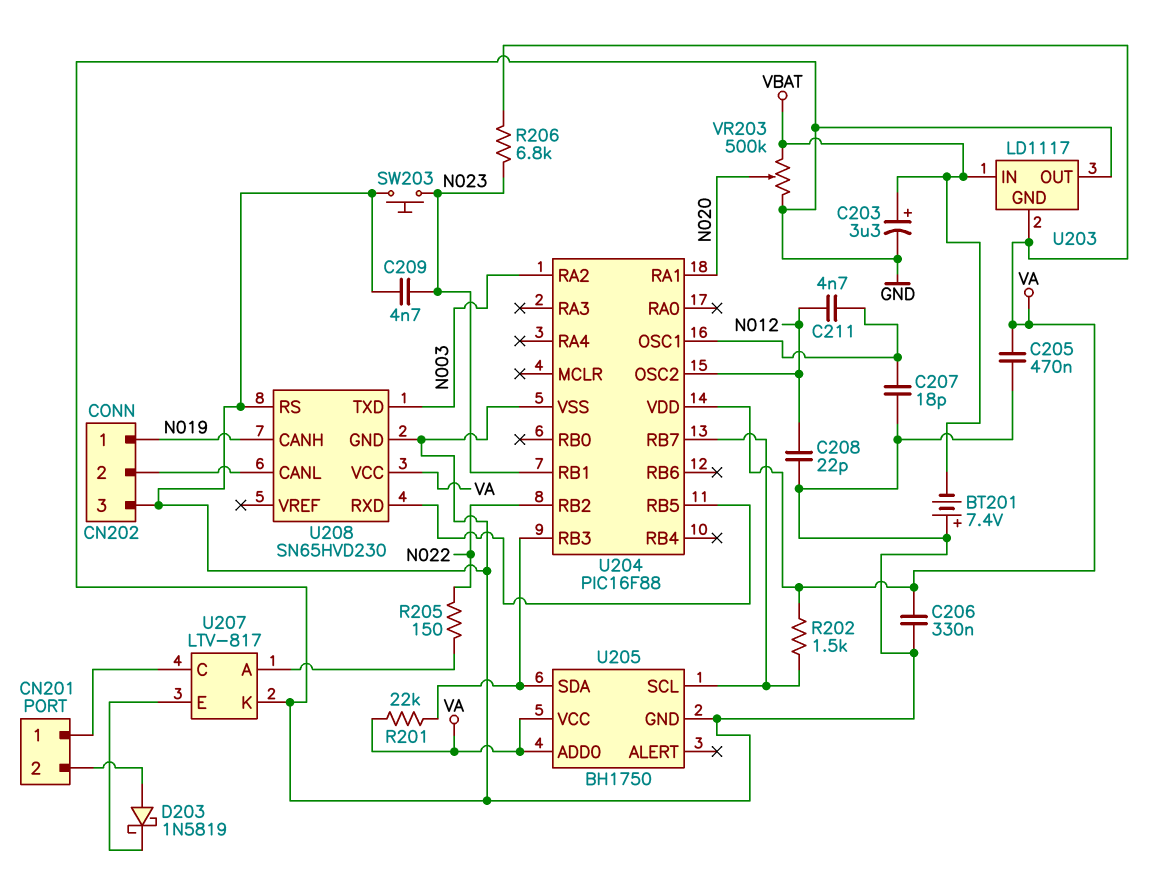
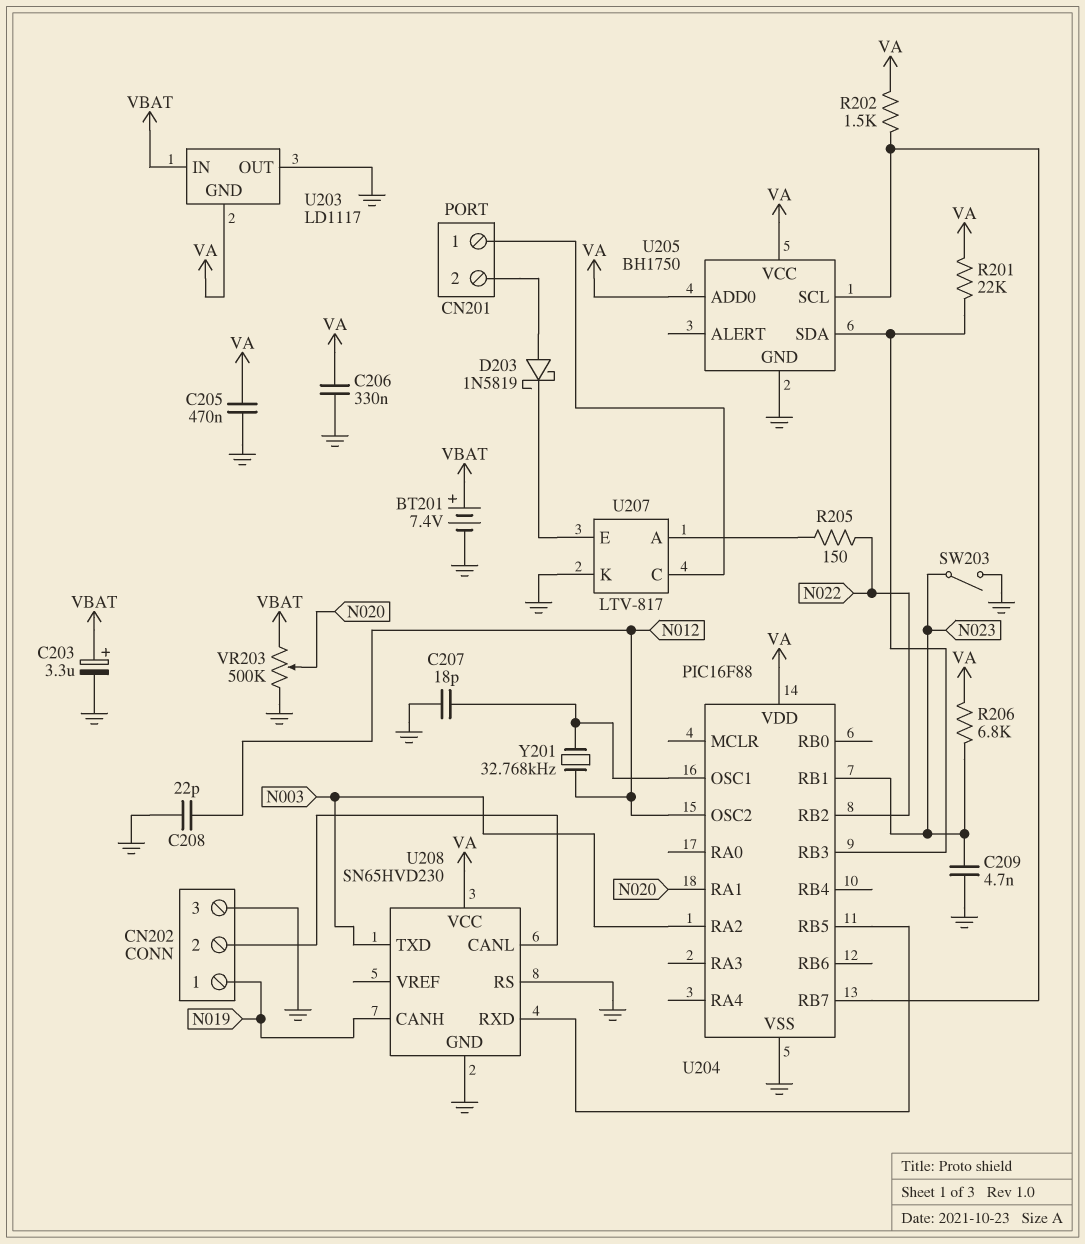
BT201: 7.4V (plus GND, minus VBAT) -> 7.4V (plus VBAT, minus GND)
C211: 4.7nF (N012, U204/OSC1) -> none
SW203: button (GND, N023) -> switch (GND, N023)
Y201: none -> 32.768kHz (N012, U204/OSC1)

